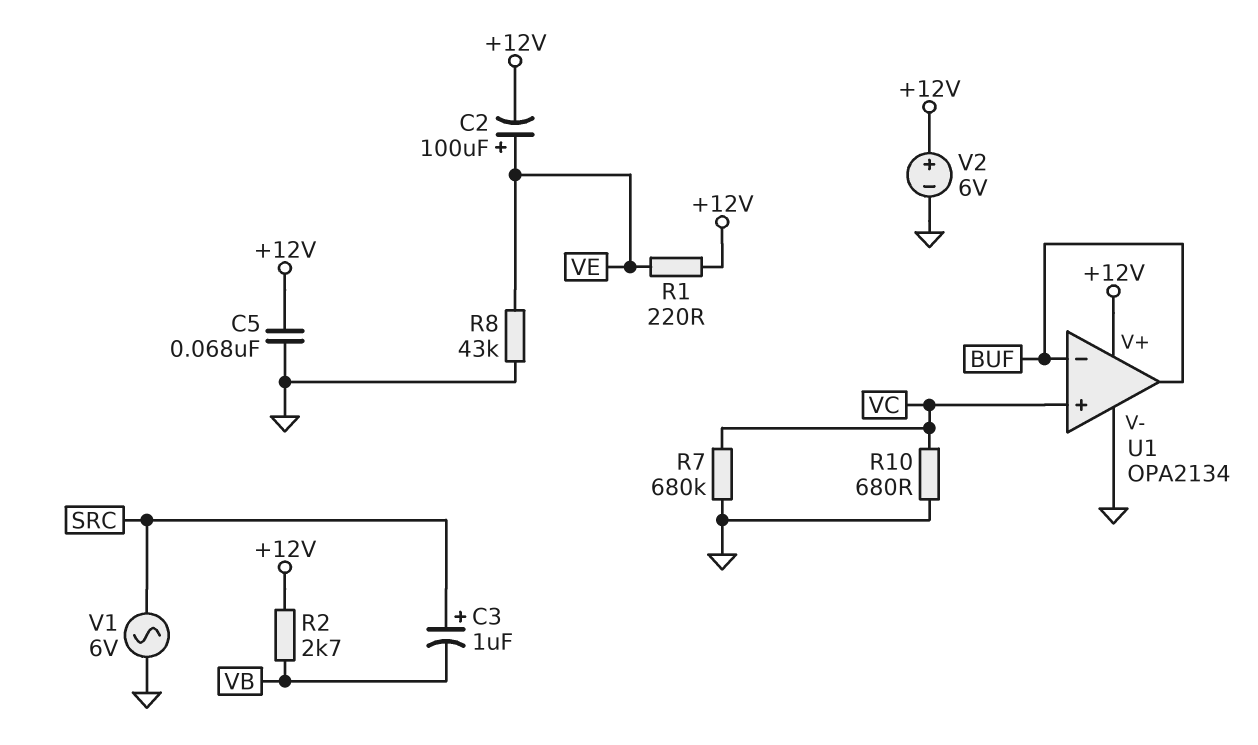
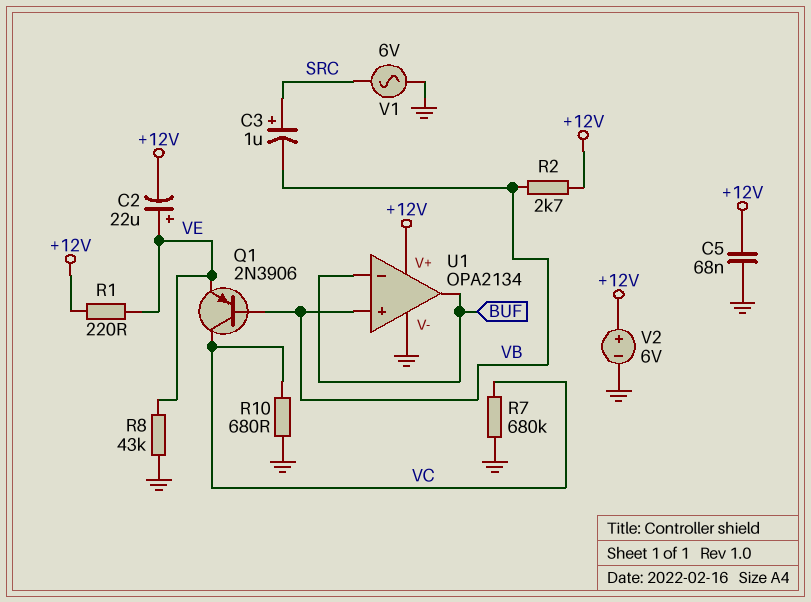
C2: 100uF (plus VE, minus +12V) -> 22uF (plus VE, minus +12V)
Q1: none -> PNP 2N3906 (B VB, C VC, E VE)
U1 pin in+: VC -> VB

